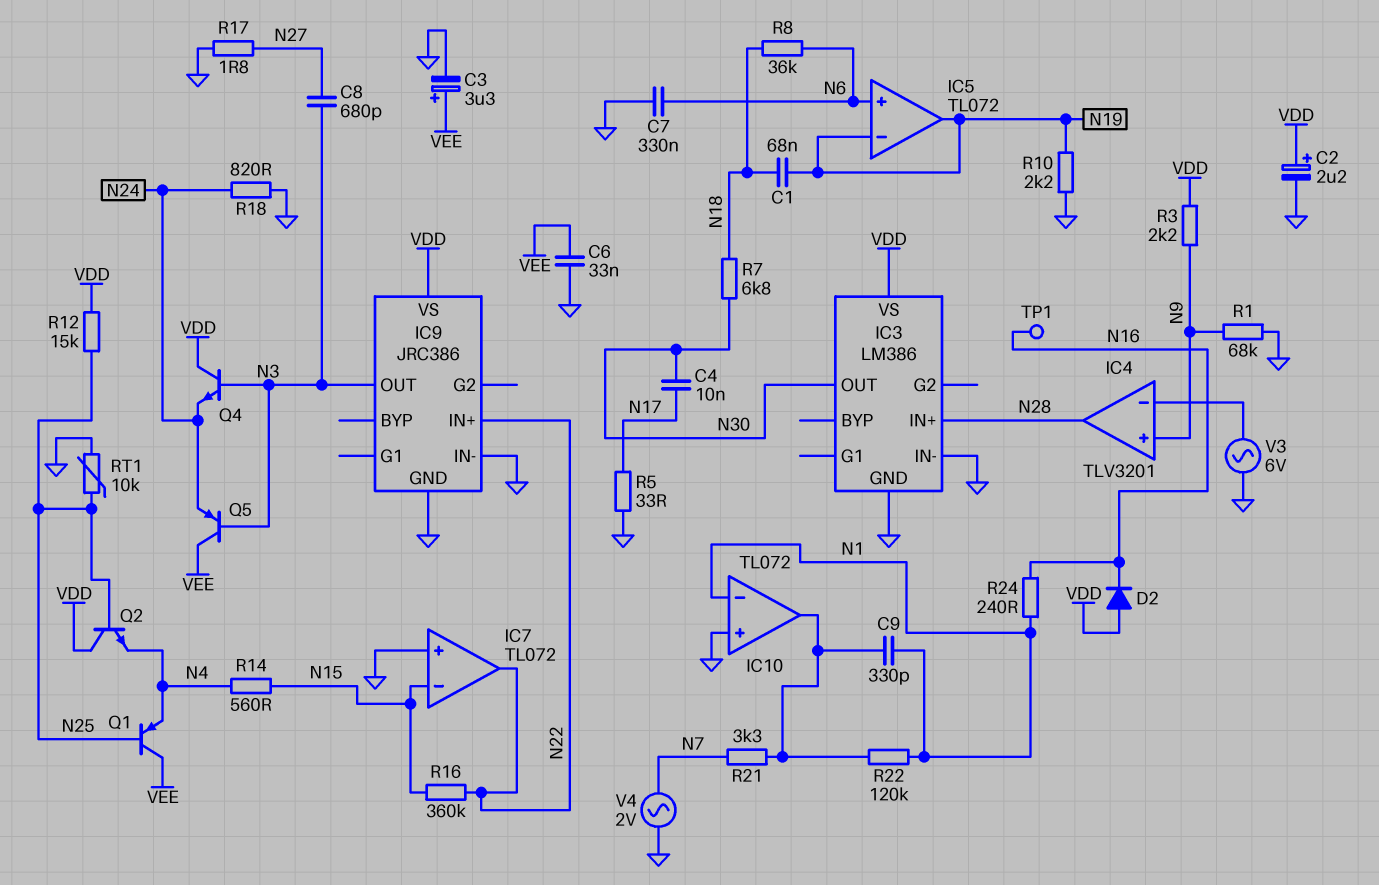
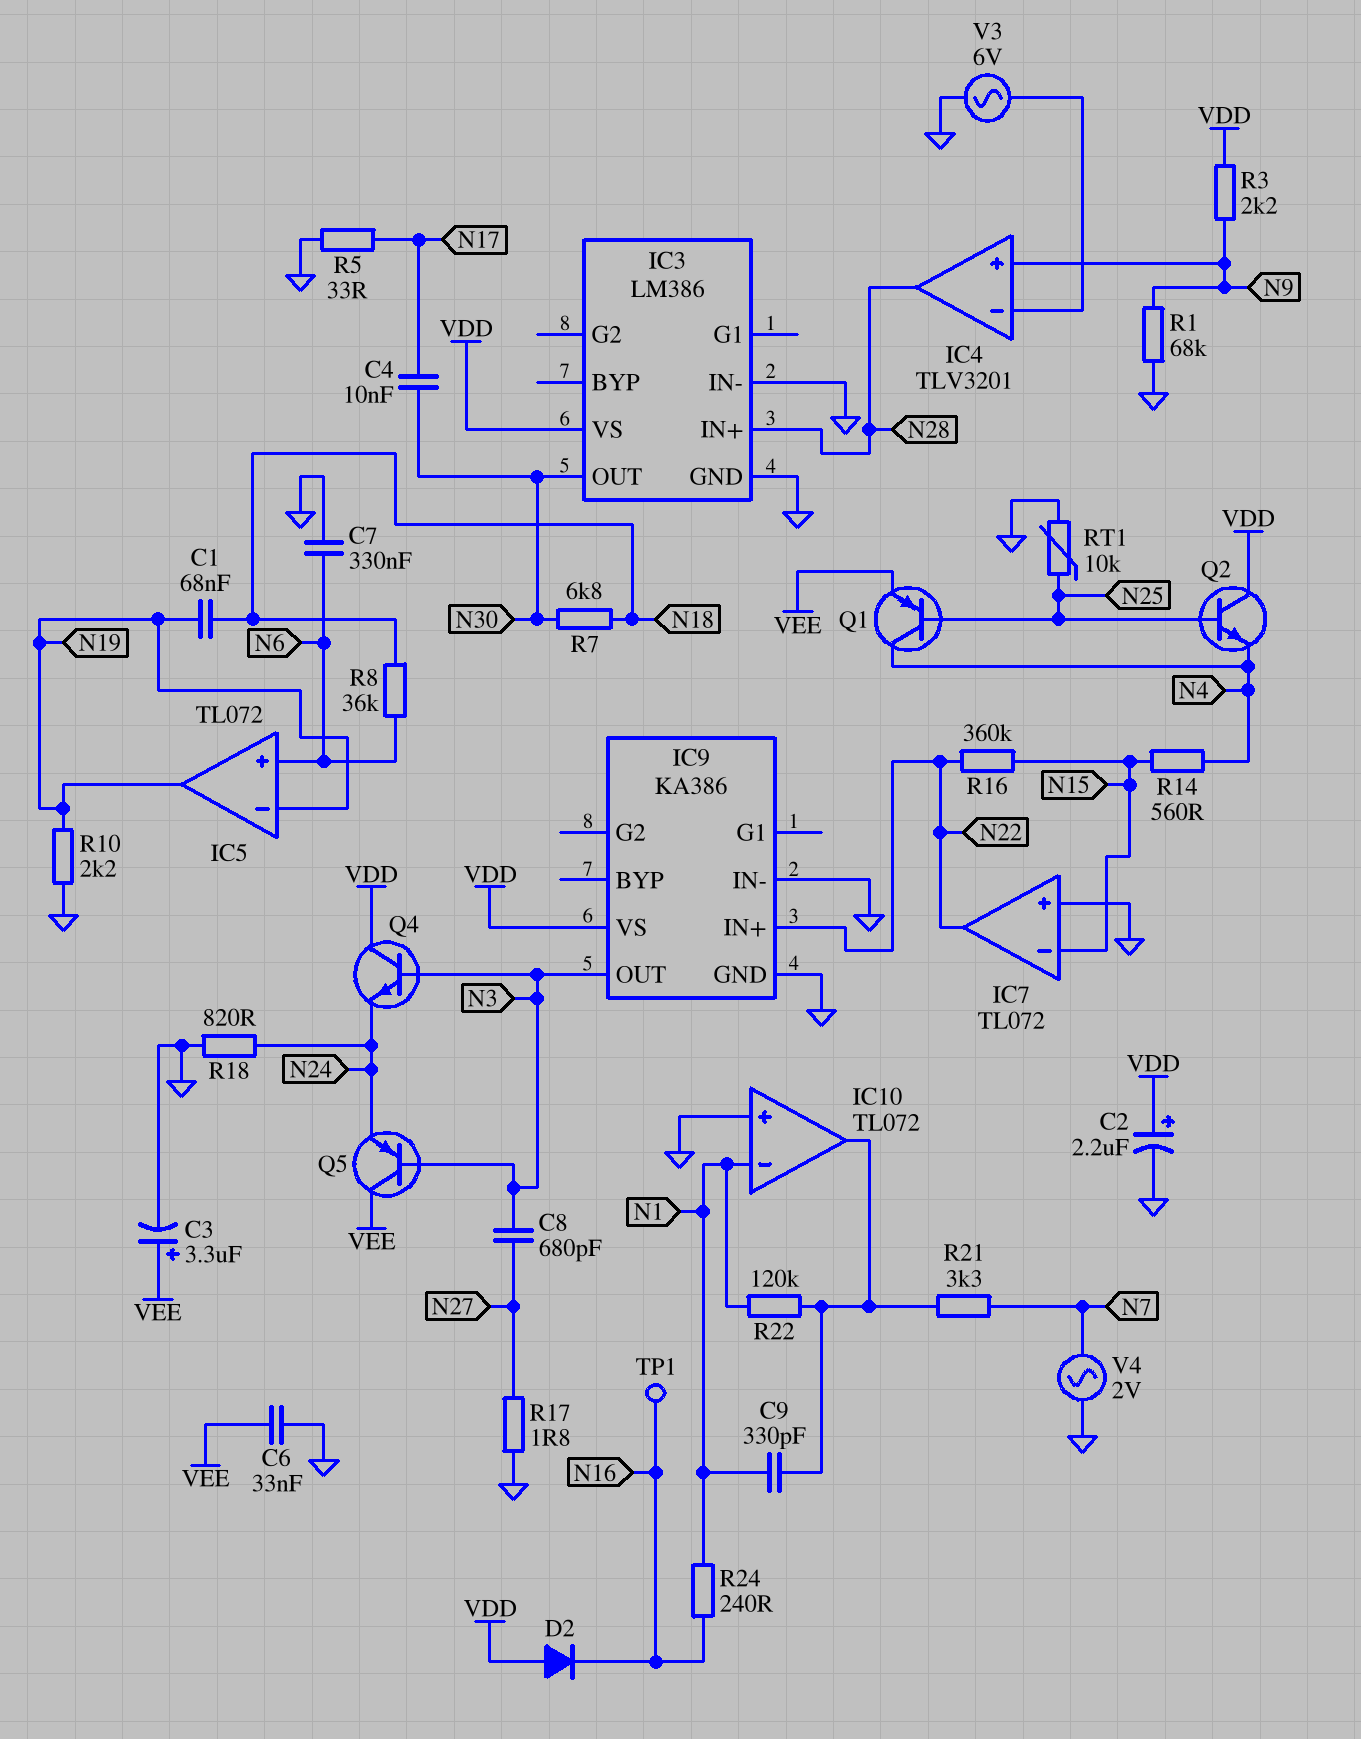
IC9: JRC386 -> KA386
Q1: PNP (B N25, C VEE, E N4) -> PNP (B N25, C N4, E VEE)
R12: 15k (N25, VDD) -> none

